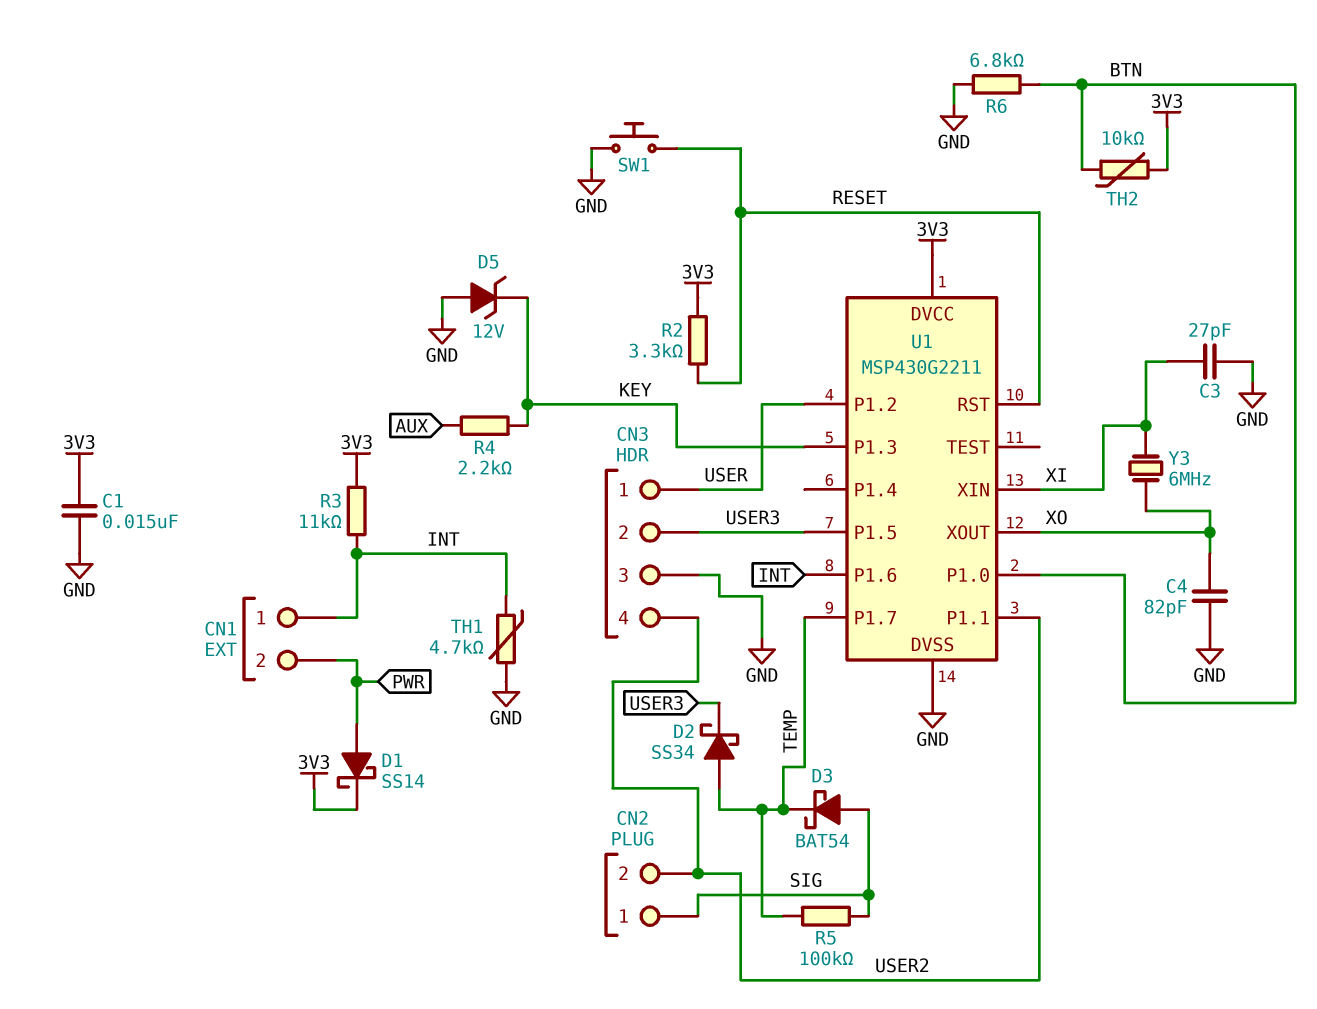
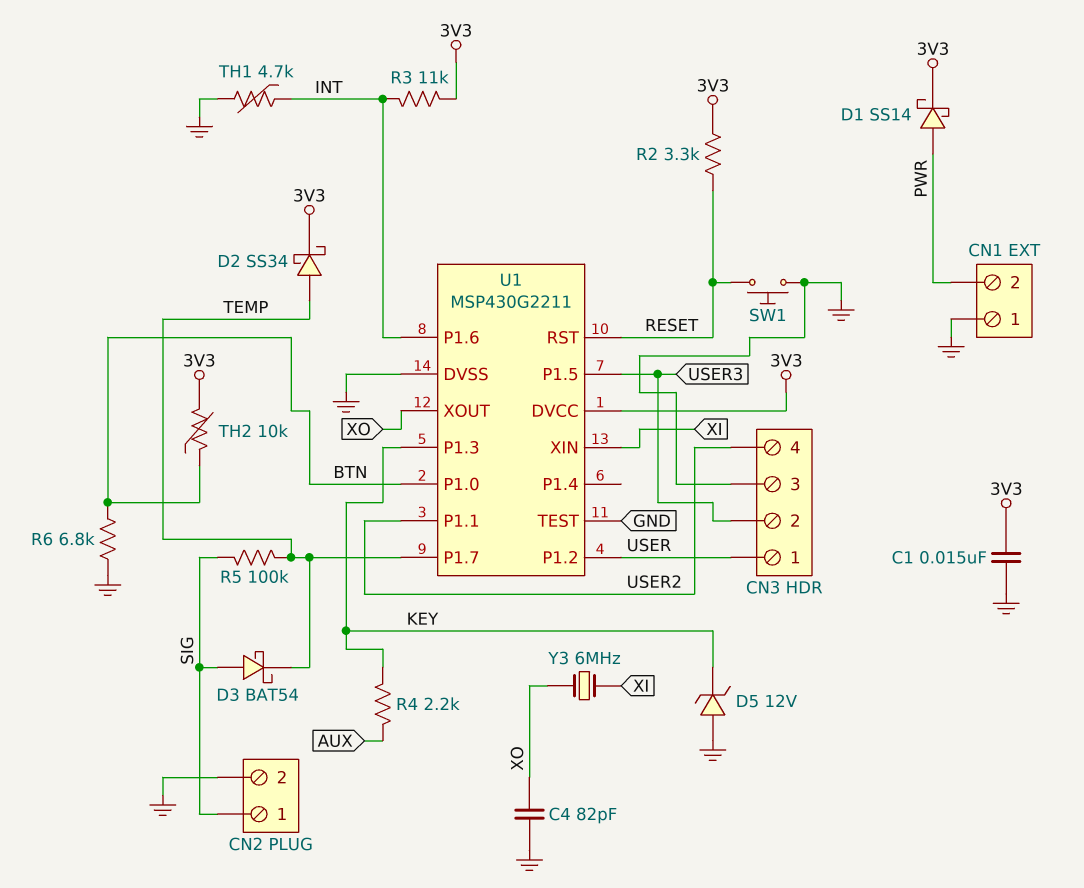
C3: 27pF (GND, XI) -> none
CN1 pin 1: INT -> GND
CN2 pin 2: USER2 -> GND
D2: schottky SS34 (A TEMP, K USER3) -> schottky SS34 (A TEMP, K 3V3)
U1 pin TEST: none -> GND

